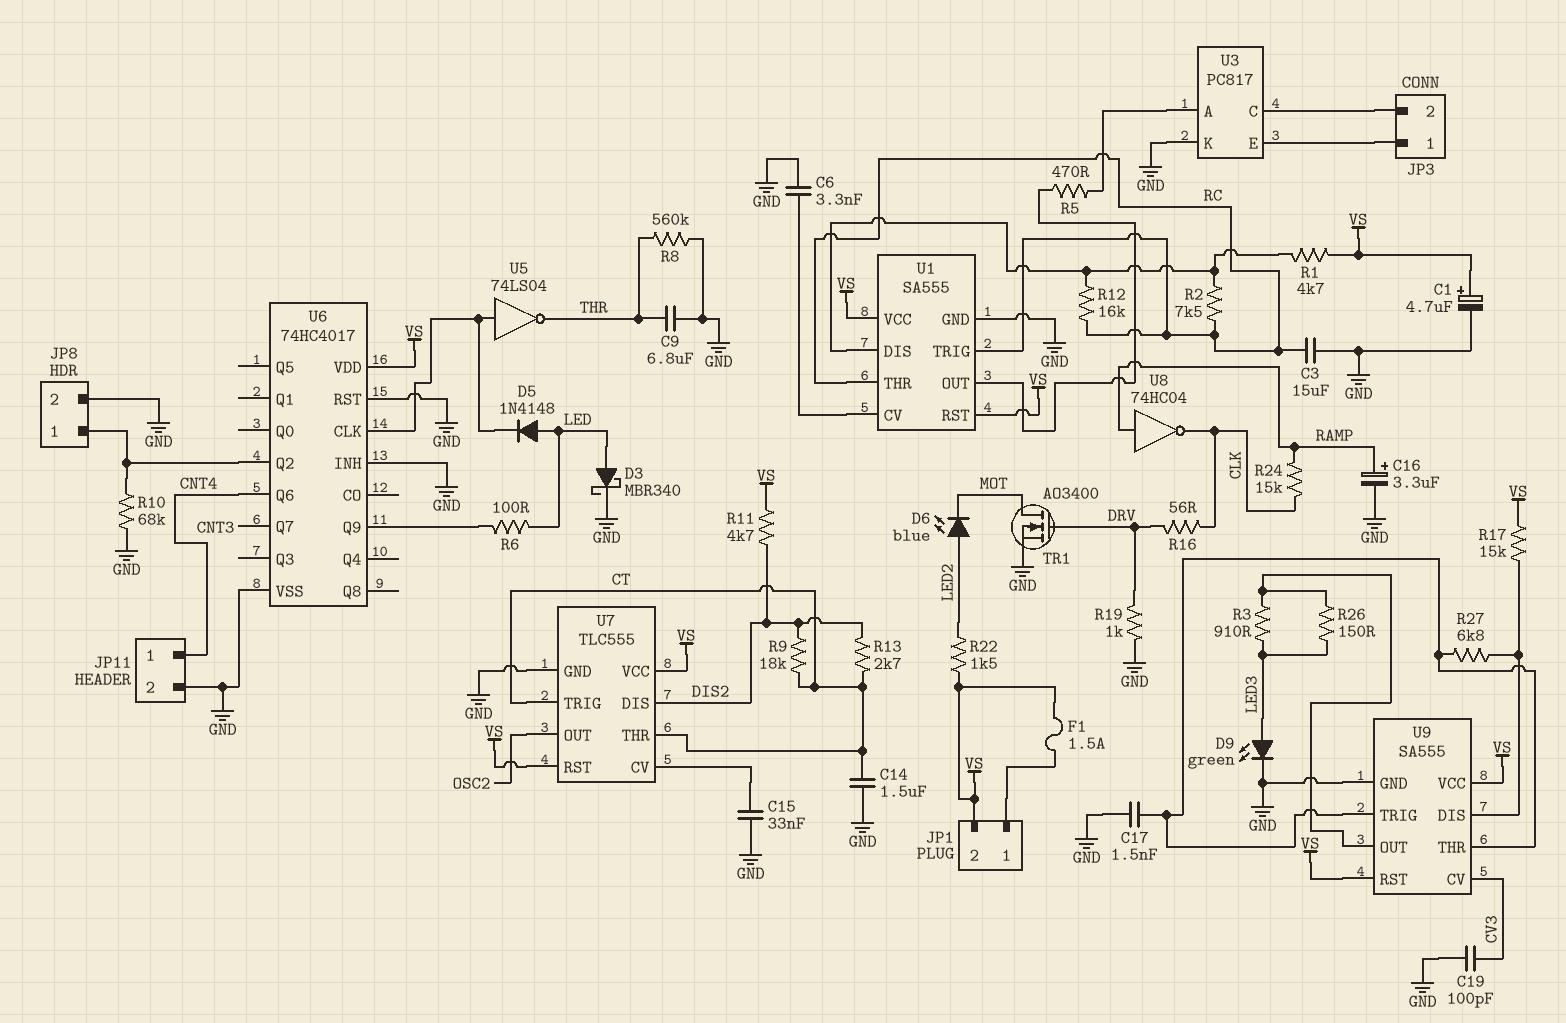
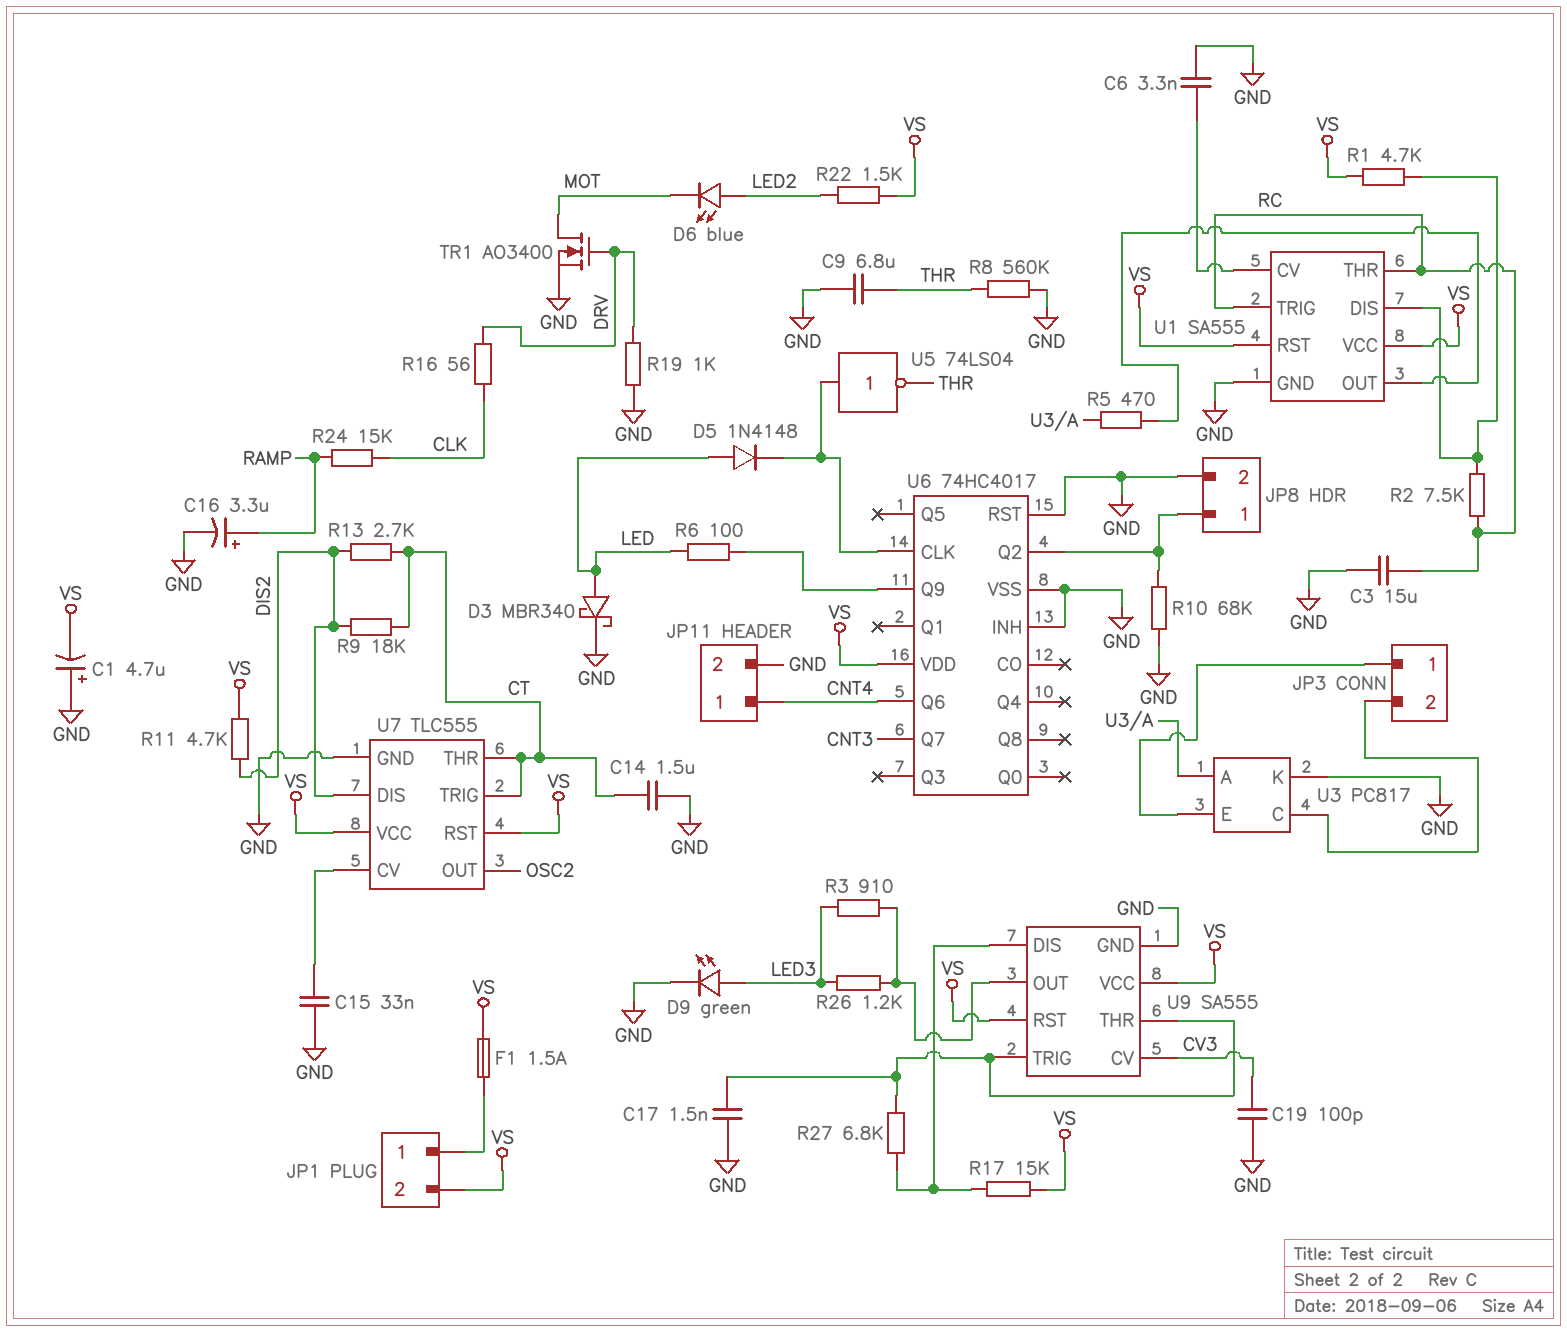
C1: 4.7uF (plus VS, minus GND) -> 4.7uF (plus GND, minus VS)
R12: 16k (RC, U1/DIS) -> none
R26: 150 (LED3, U9/OUT) -> 1.2k (LED3, U9/OUT)
U8: NOT 74HC04 (in RAMP, out CLK) -> none

